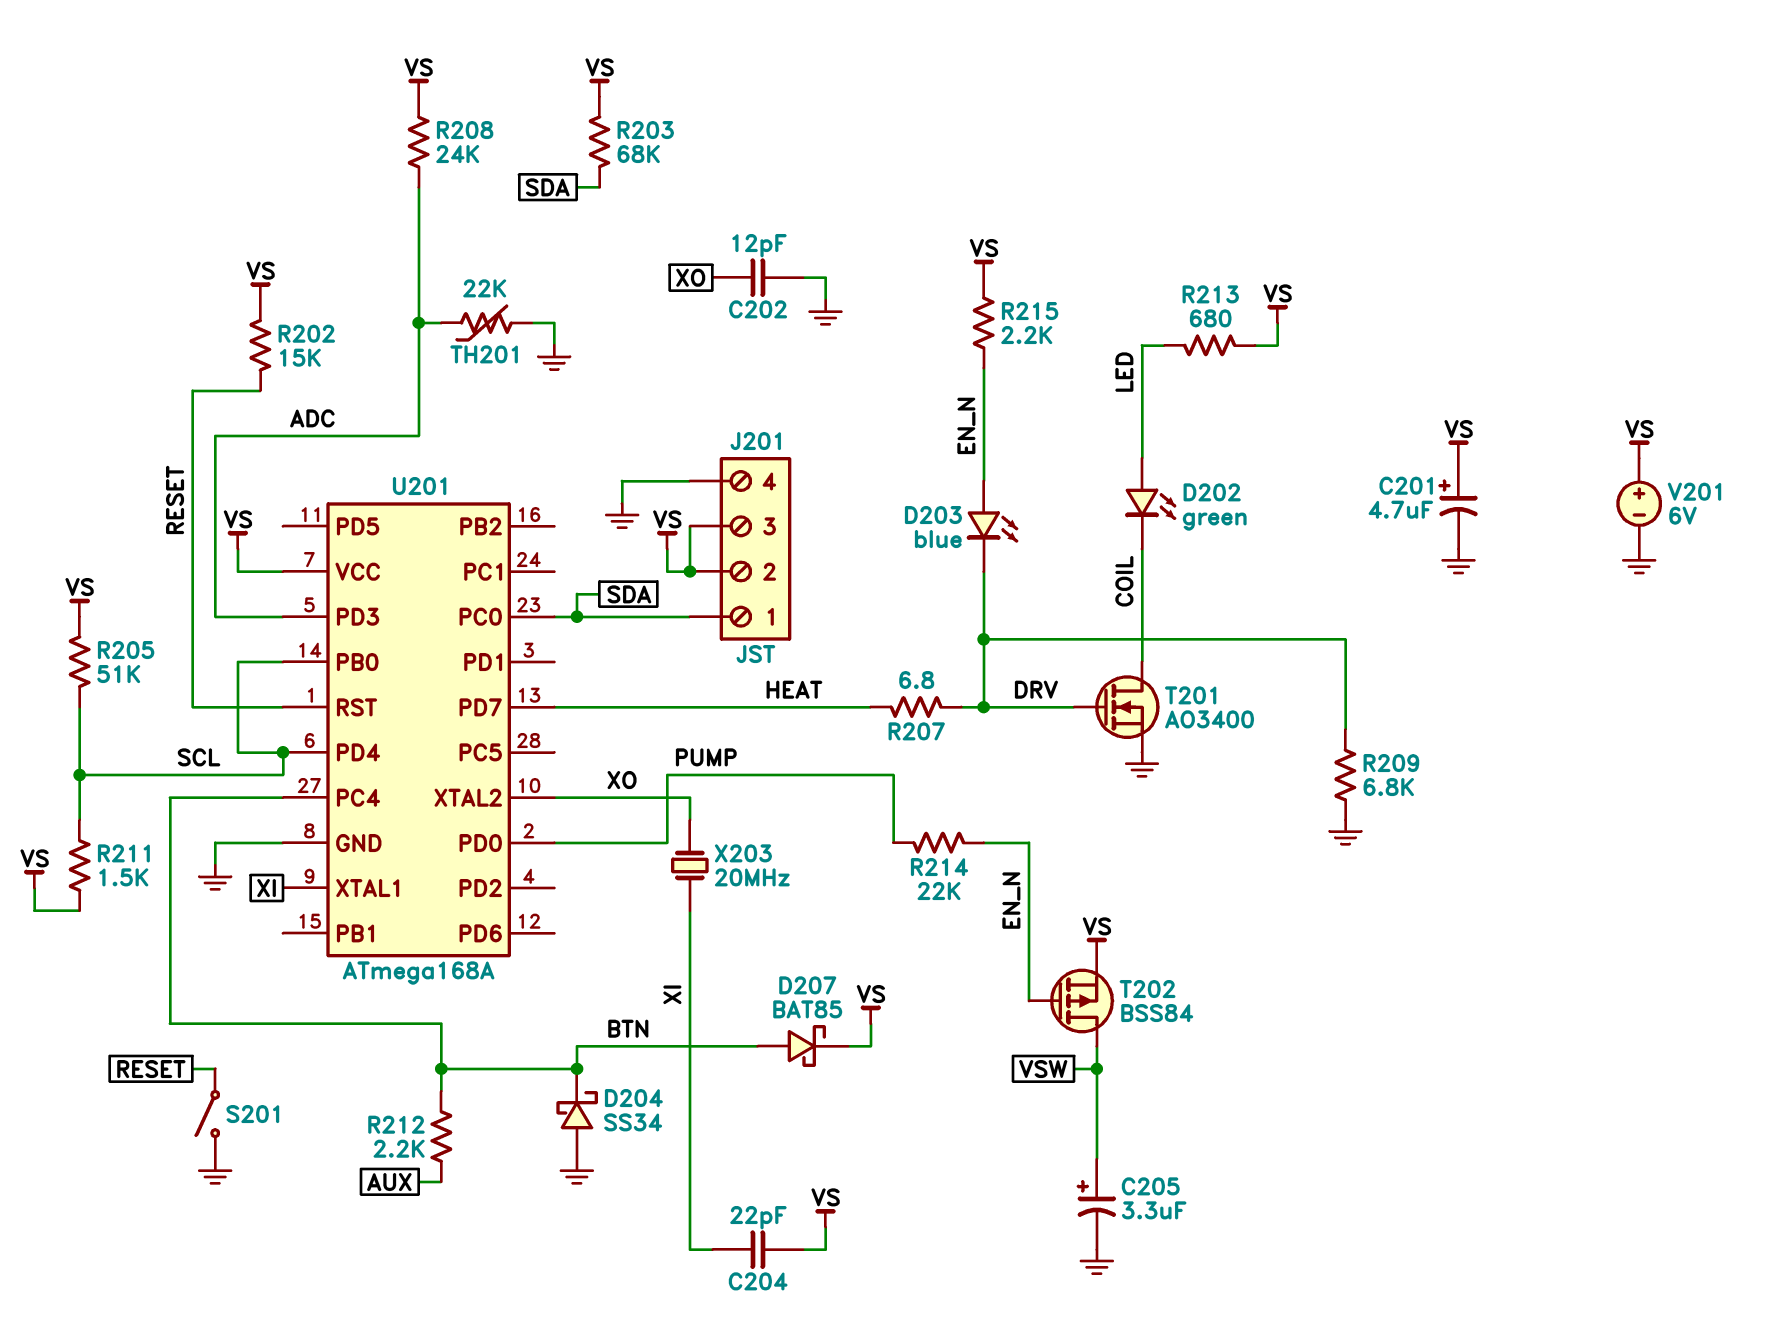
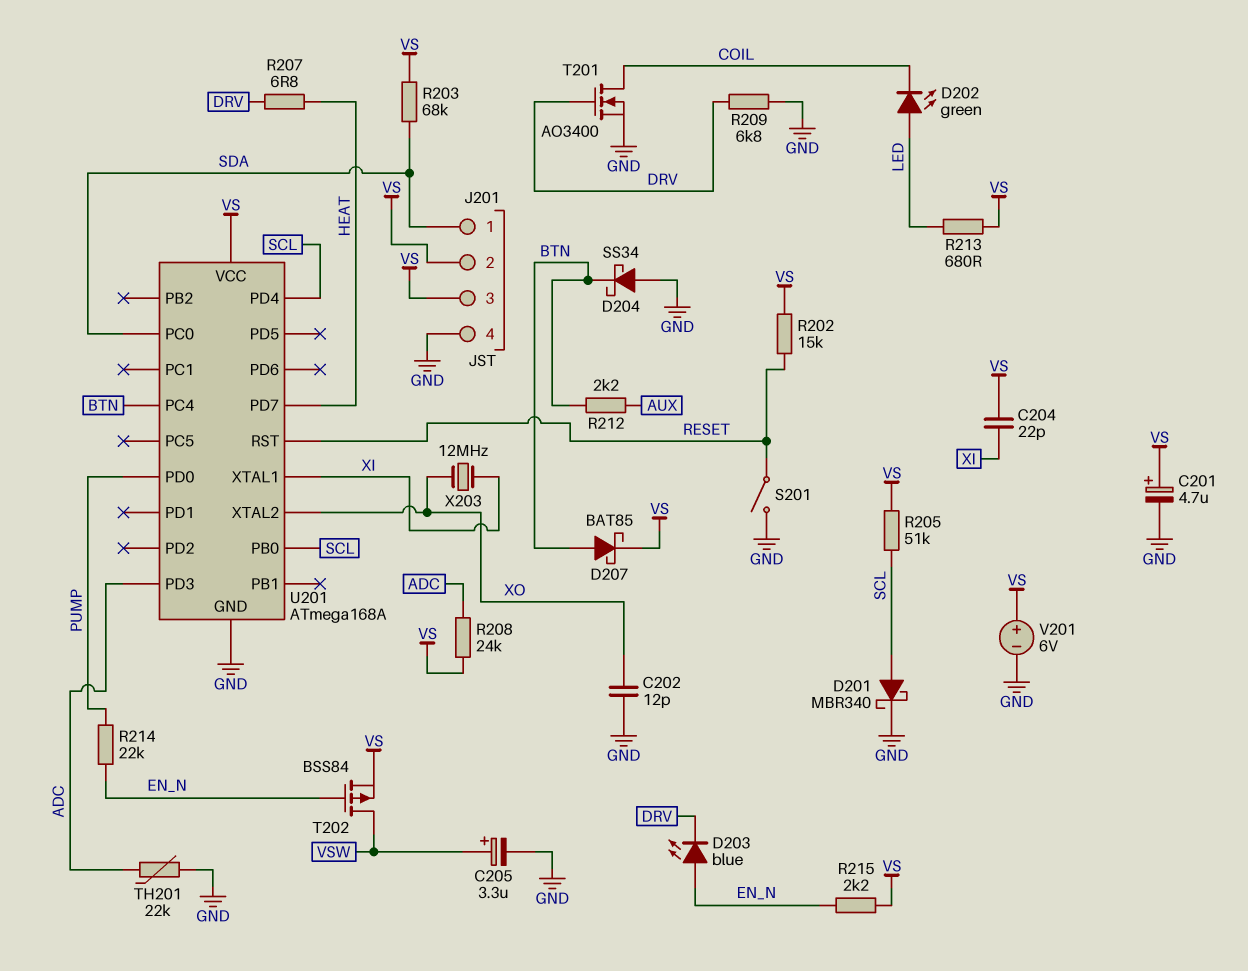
D201: none -> schottky MBR340 (A SCL, K GND)
R211: 1.5k (SCL, VS) -> none
X203: 20MHz (XI, XO) -> 12MHz (XI, XO)

